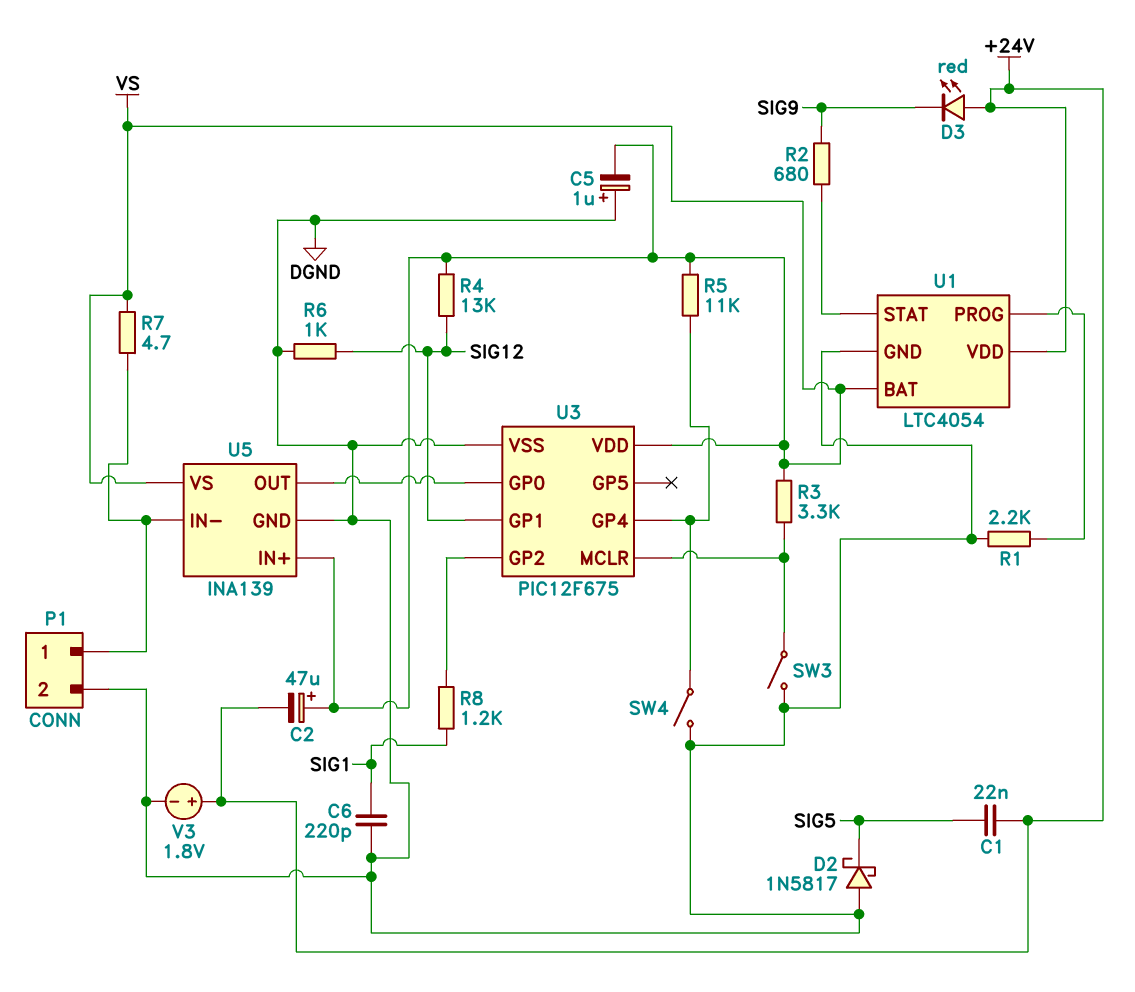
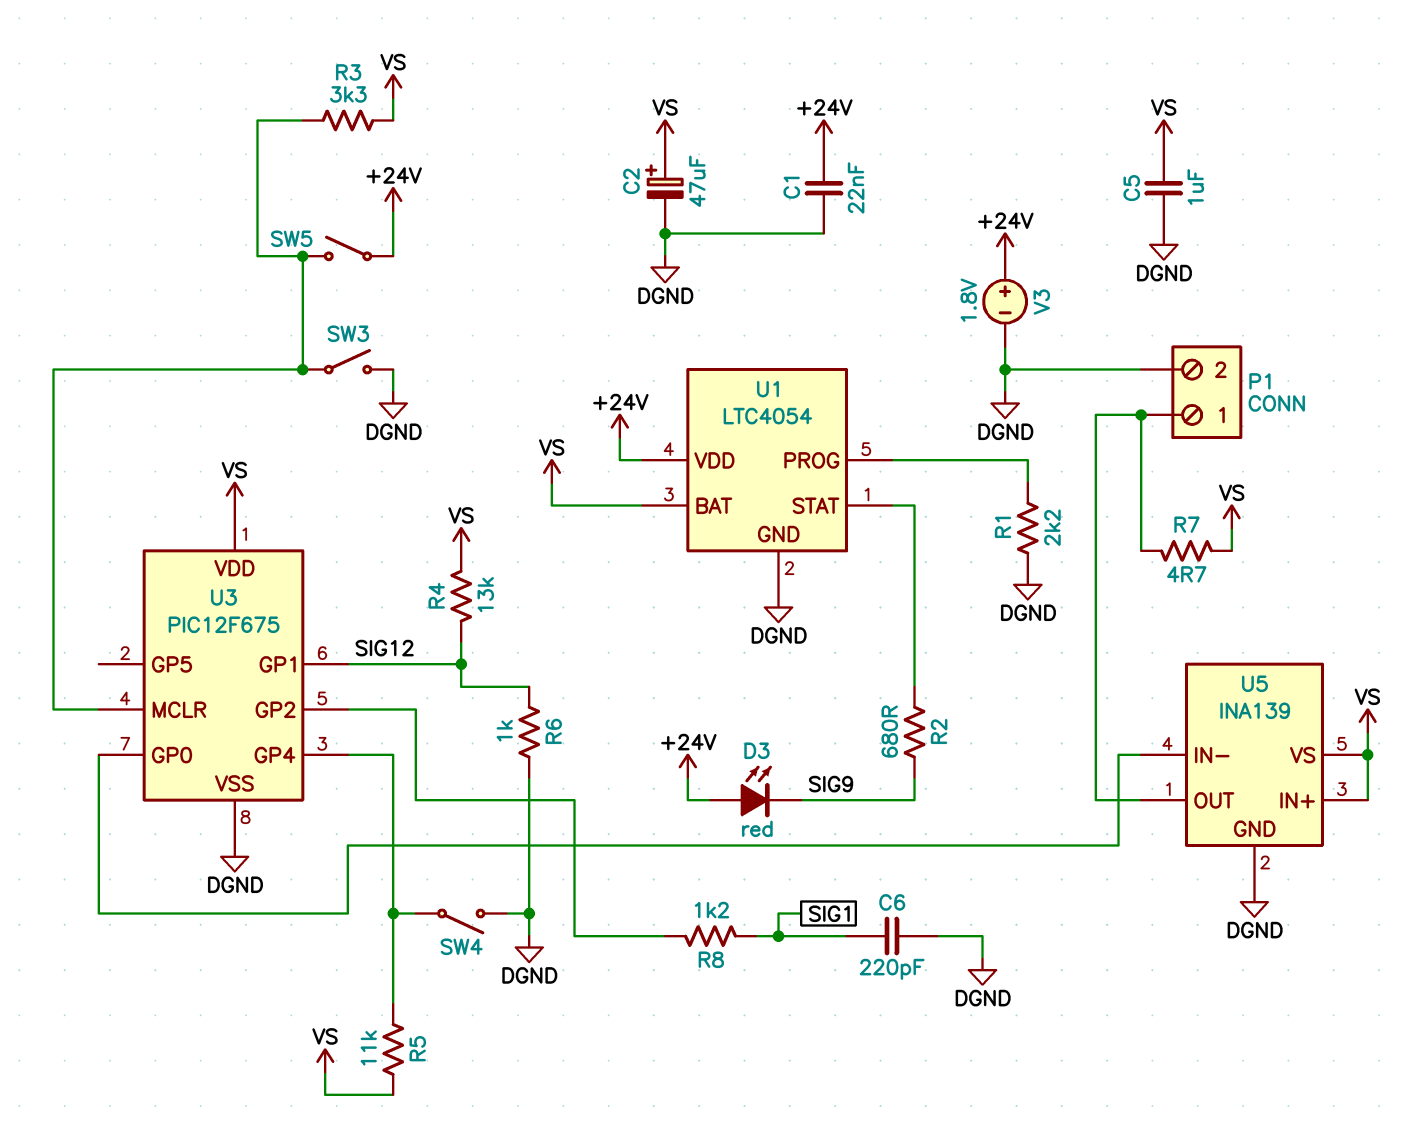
C1: 22nF (+24V, SIG5) -> 22nF (+24V, DGND)
C2: 47uF (plus VS, minus +24V) -> 47uF (plus VS, minus DGND)
C5: 1uF (plus DGND, minus VS) -> 1uF (DGND, VS)
D2: schottky 1N5817 (A DGND, K SIG5) -> none
SW5: none -> switch (+24V, U3/MCLR)
U5 pin IN-: P1/1 -> U3/GP0
U5 pin OUT: U3/GP0 -> P1/1

